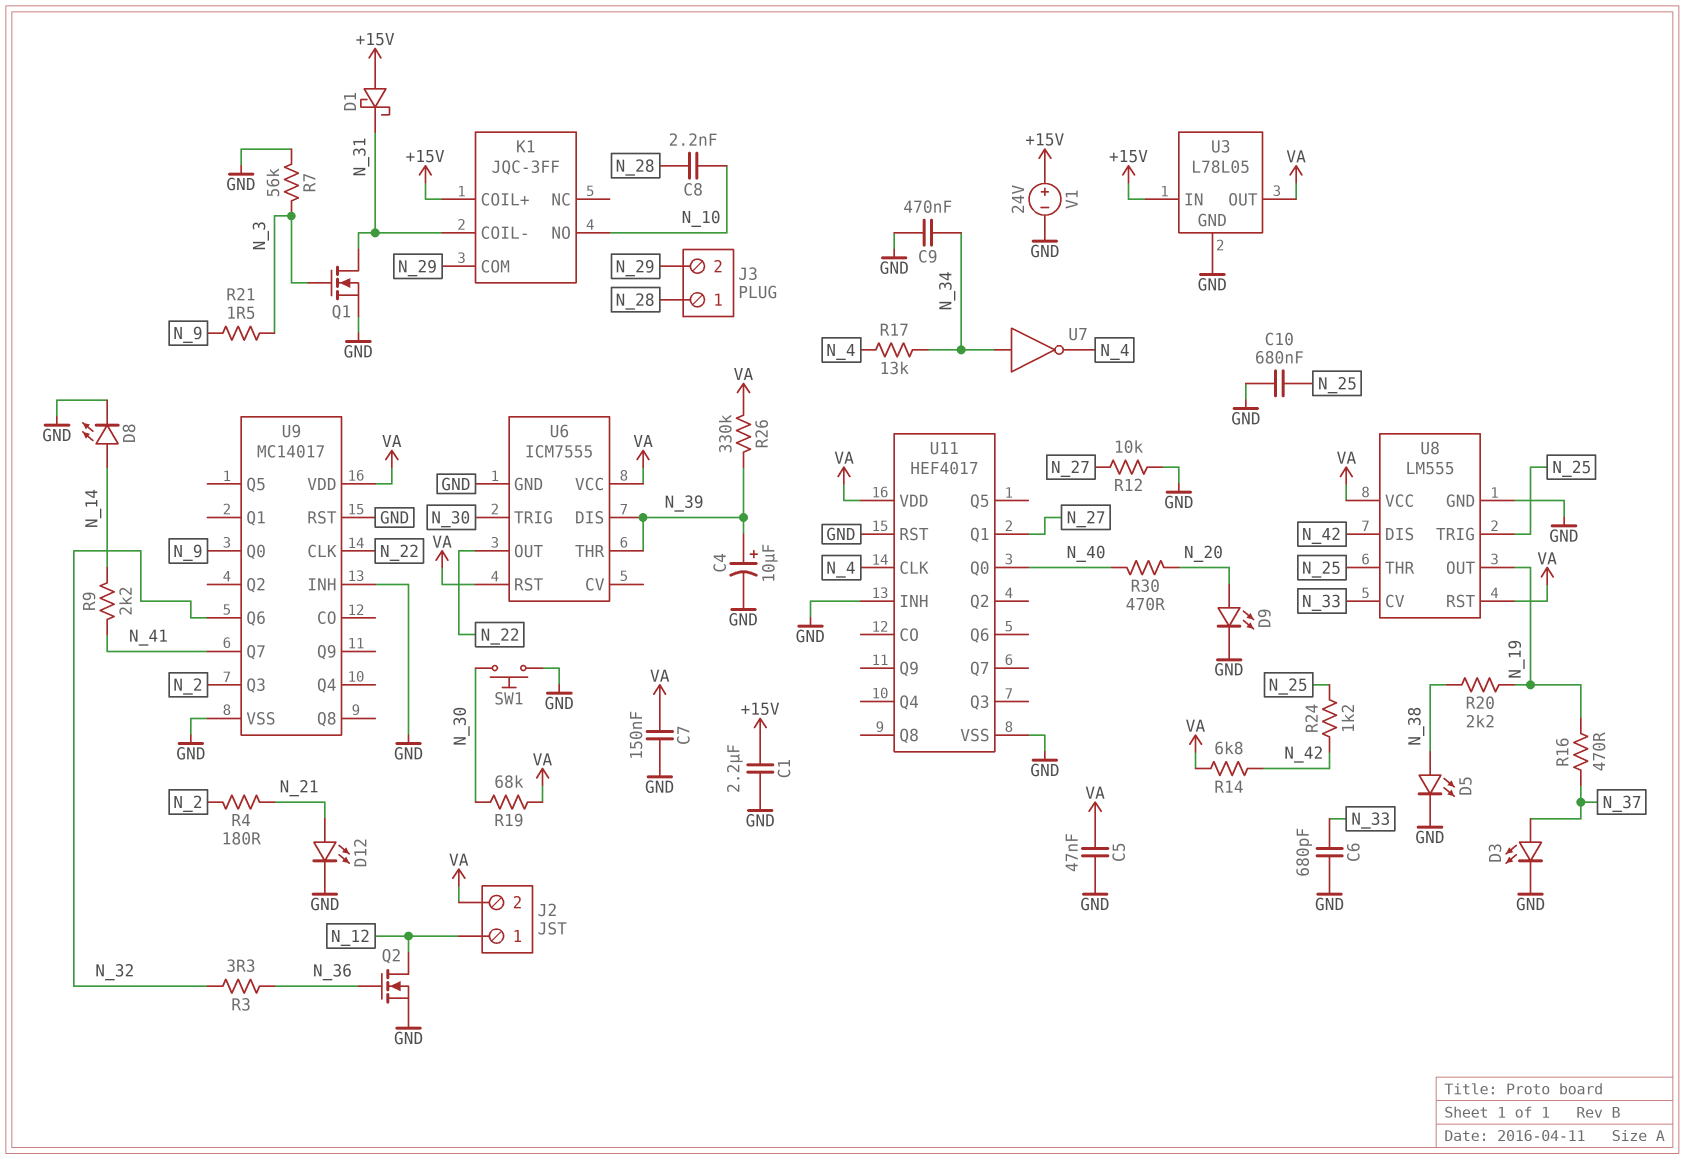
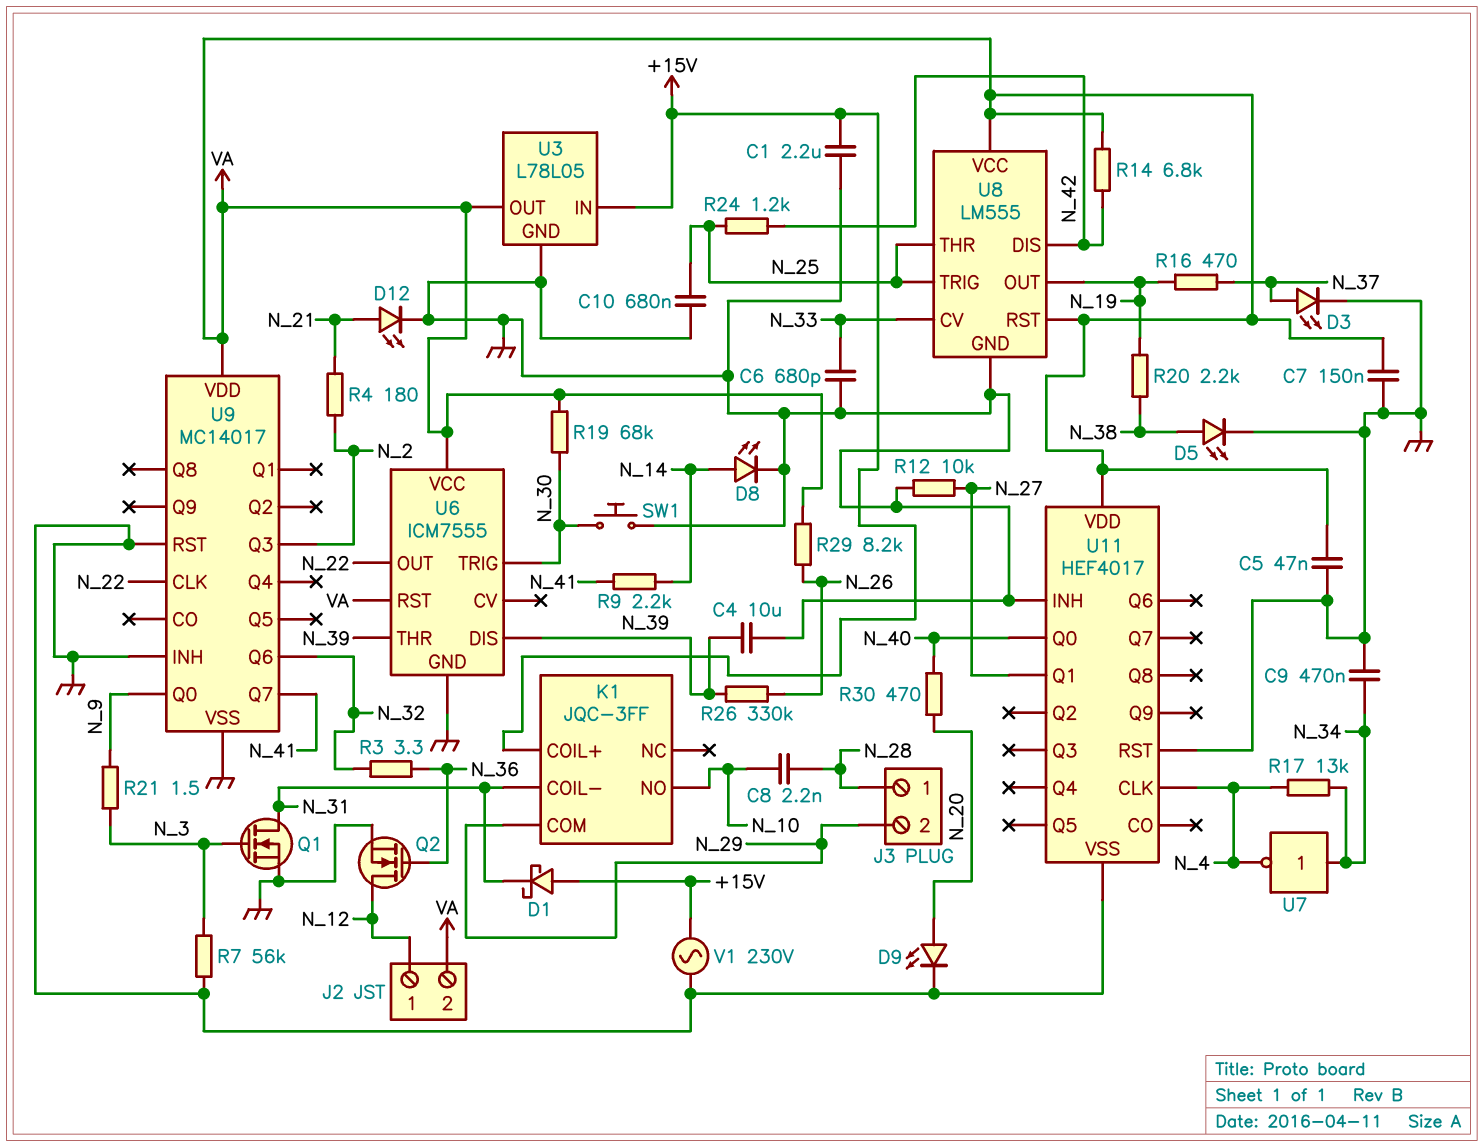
C4: 10uF (plus N_39, minus GND) -> 10uF (GND, N_39)
R26: 330k (N_39, VA) -> 330k (N_26, N_39)
R29: none -> 8.2k (N_26, VA)
V1: 24V (plus +15V, minus GND) -> AC 230V (+15V, GND)

